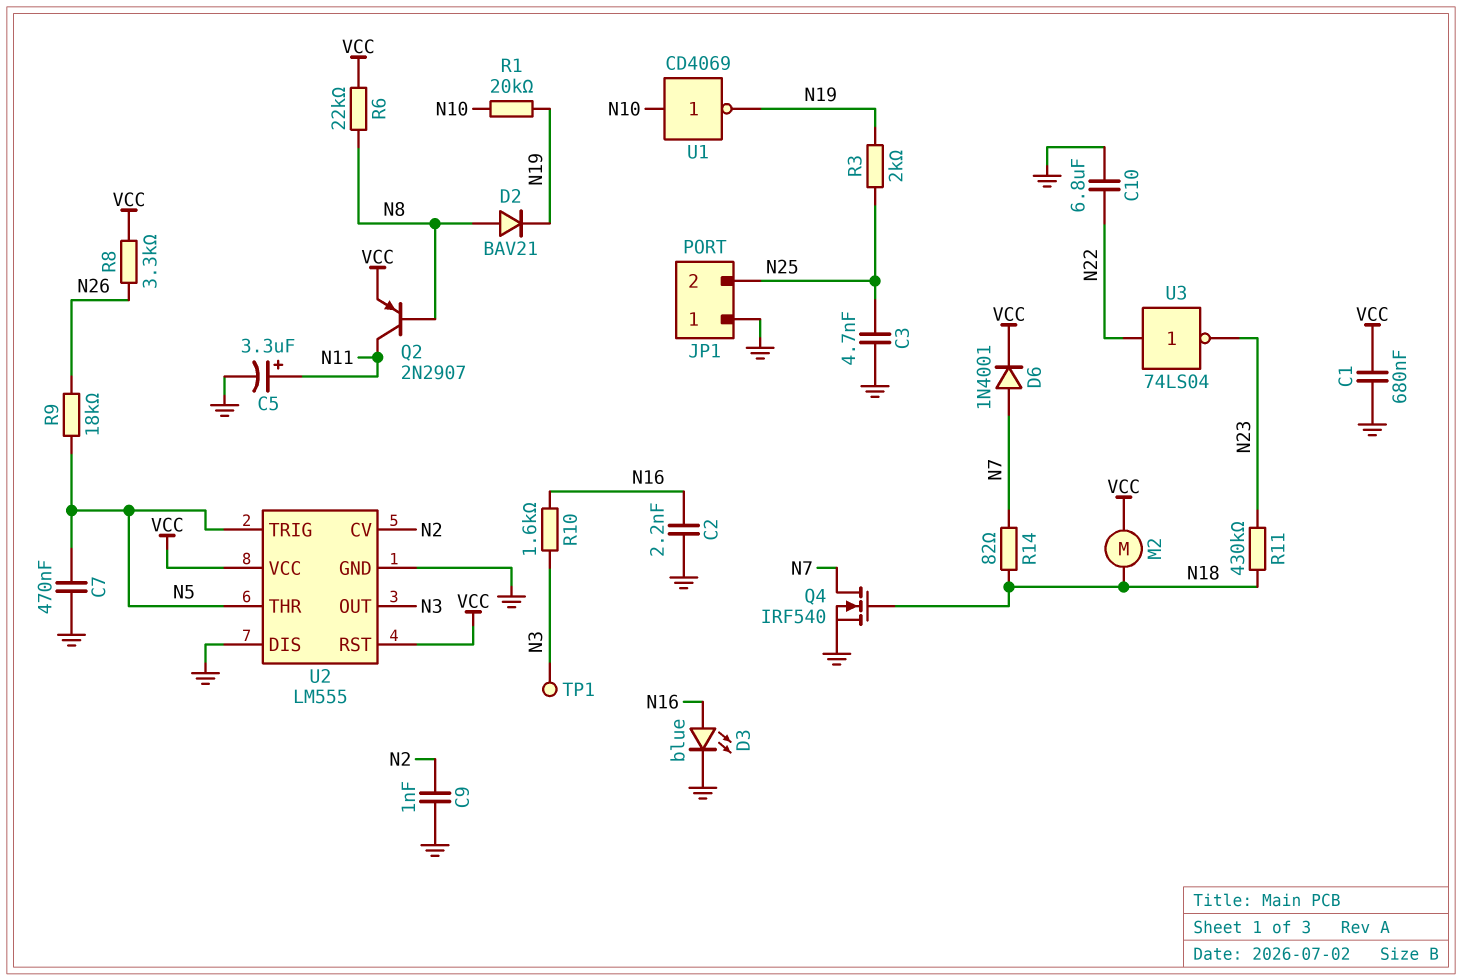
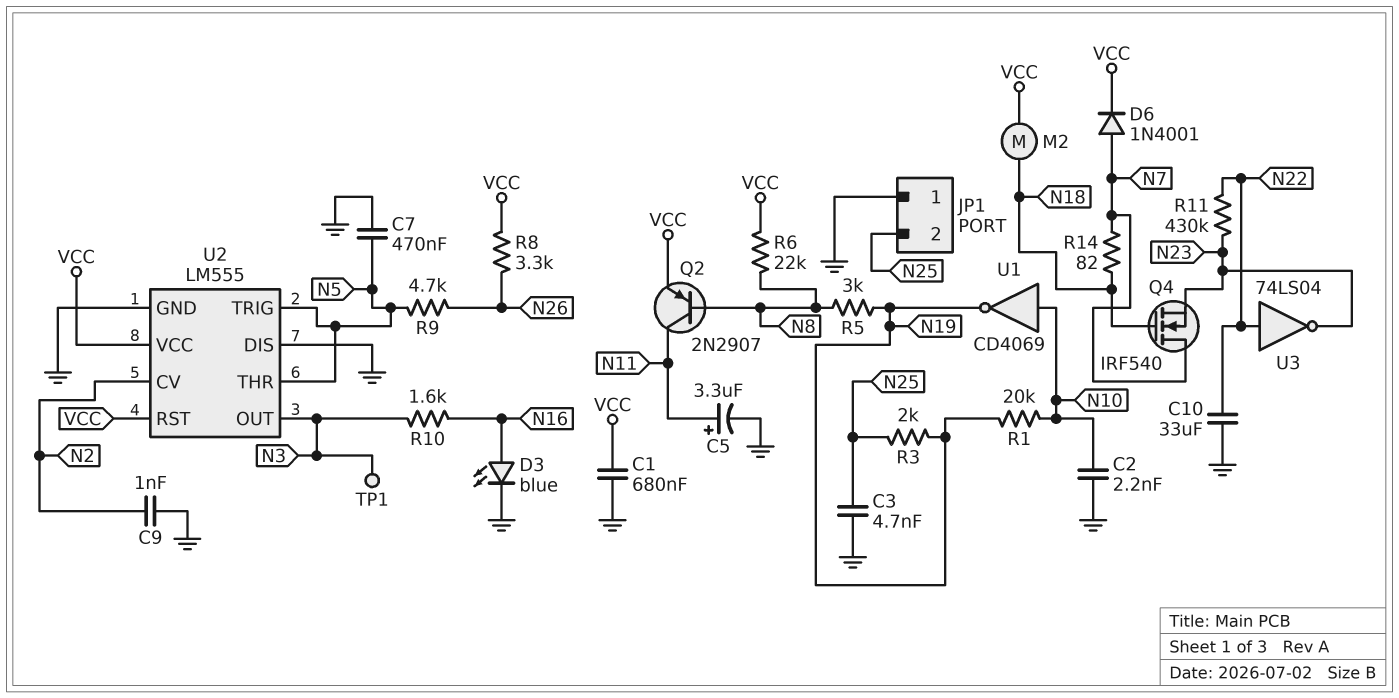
C2: 2.2nF (GND, N16) -> 2.2nF (GND, N10)
C10: 6.8uF (GND, N22) -> 33uF (GND, N22)
D2: diode BAV21 (A N8, K N19) -> none
Q4: NMOS IRF540 (G N18, D N7, S GND) -> NMOS IRF540 (G N18, D N7, S N23)
R5: none -> 3k (N8, N19)
R9: 18k (N5, N26) -> 4.7k (N5, N26)
R11: 430k (N18, N23) -> 430k (N22, N23)

